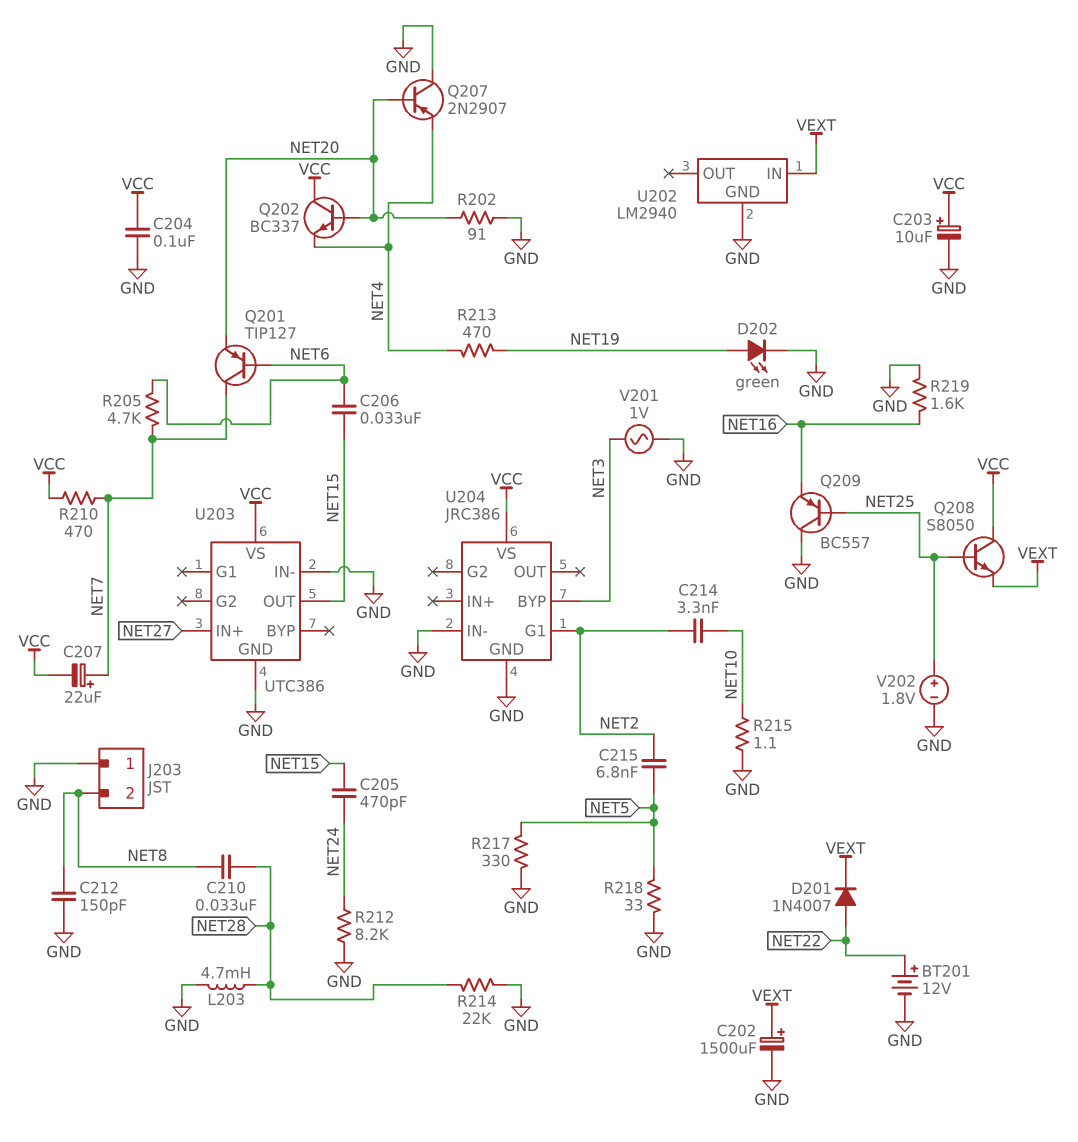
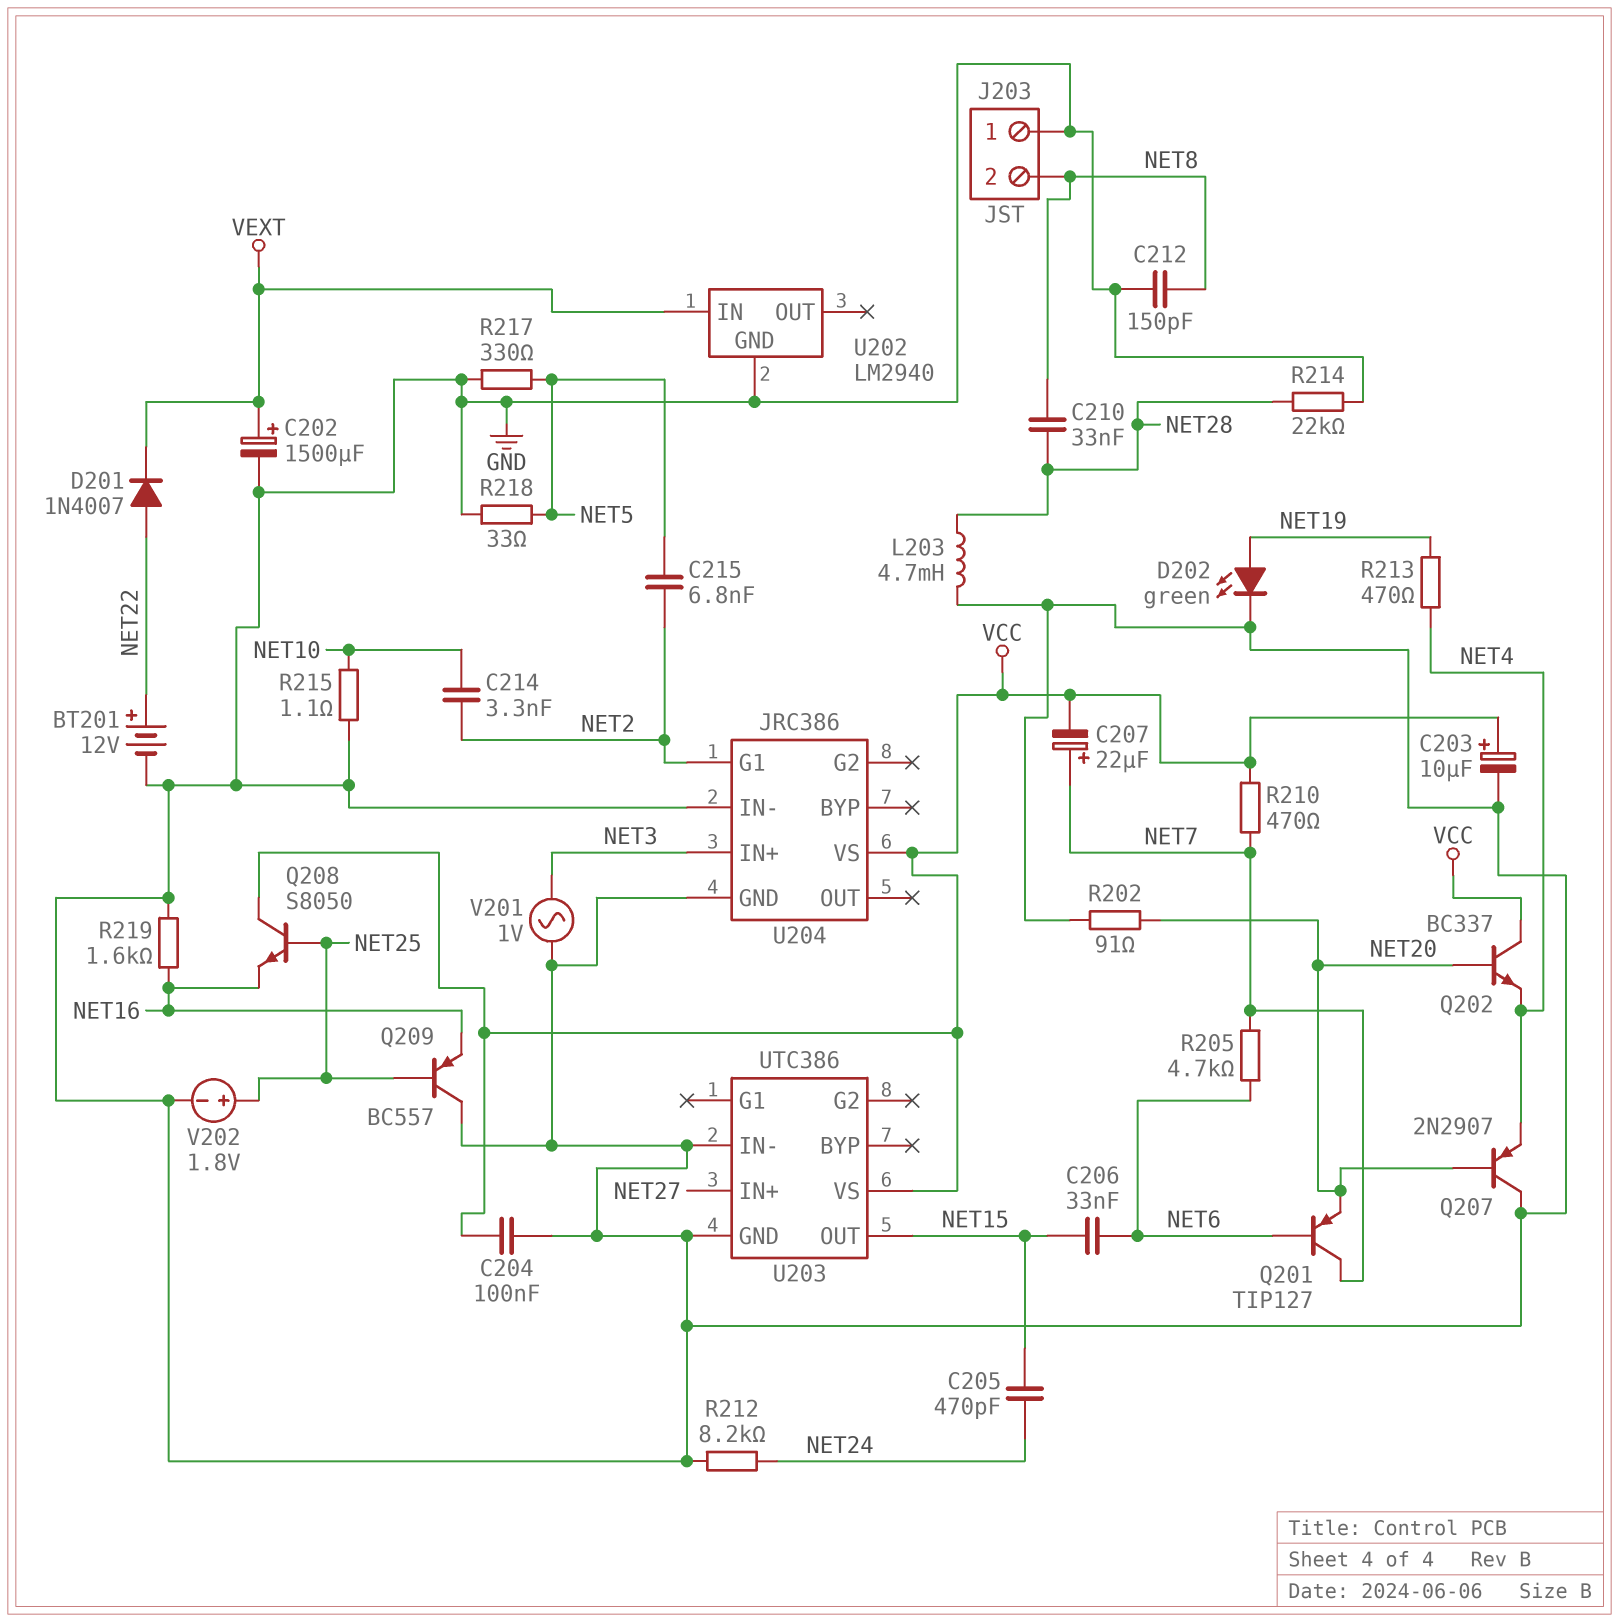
Q208: NPN S8050 (B NET25, C VCC, E VEXT) -> NPN S8050 (B NET25, C VCC, E NET16)
U204 pin BYP: NET3 -> none
U204 pin IN+: none -> NET3

